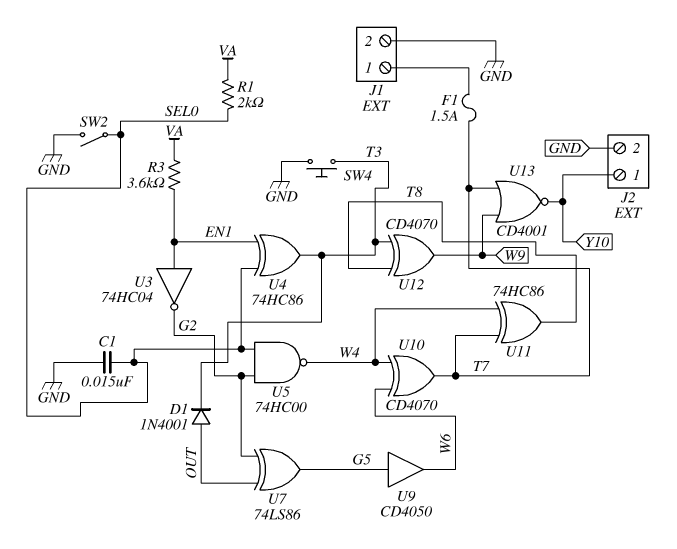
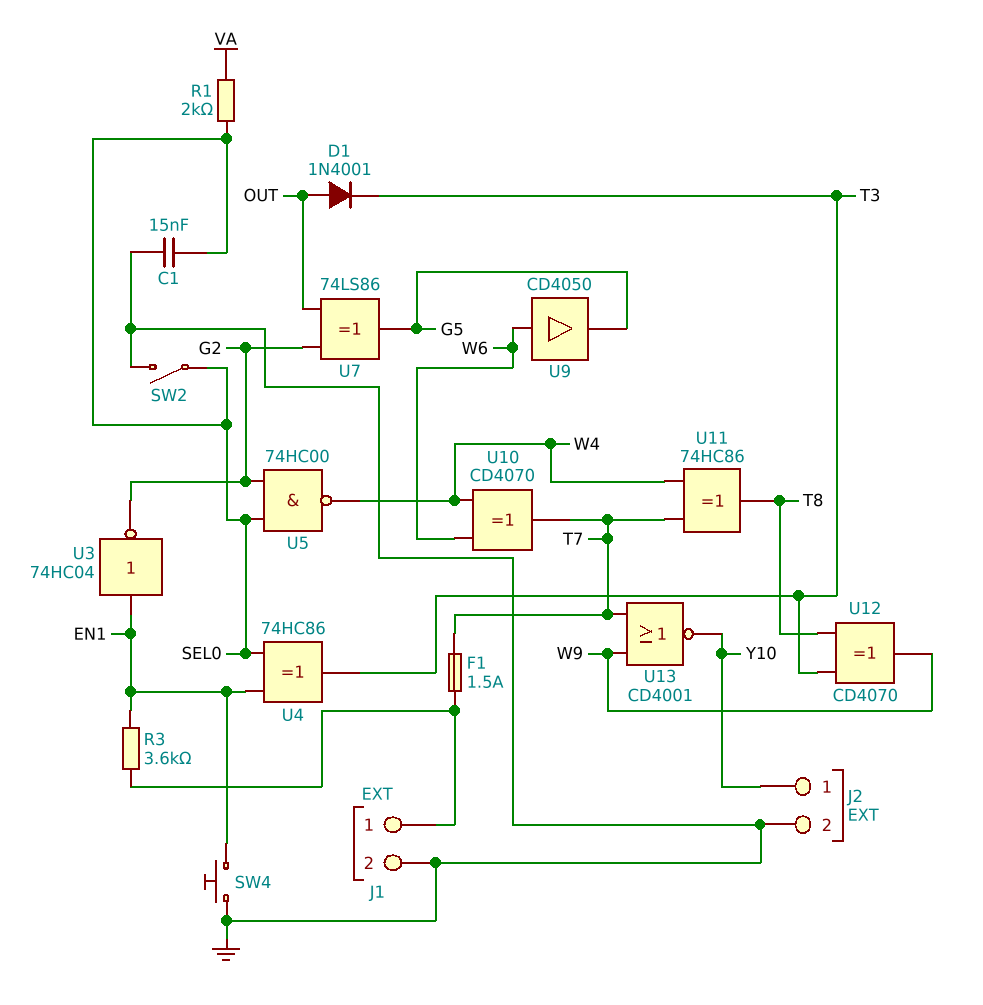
R3: 3.6k (EN1, VA) -> 3.6k (EN1, J1/1)
SW4: button (GND, T3) -> button (EN1, GND)
U9: buffer CD4050 (in G5, out W6) -> buffer CD4050 (in W6, out G5)

